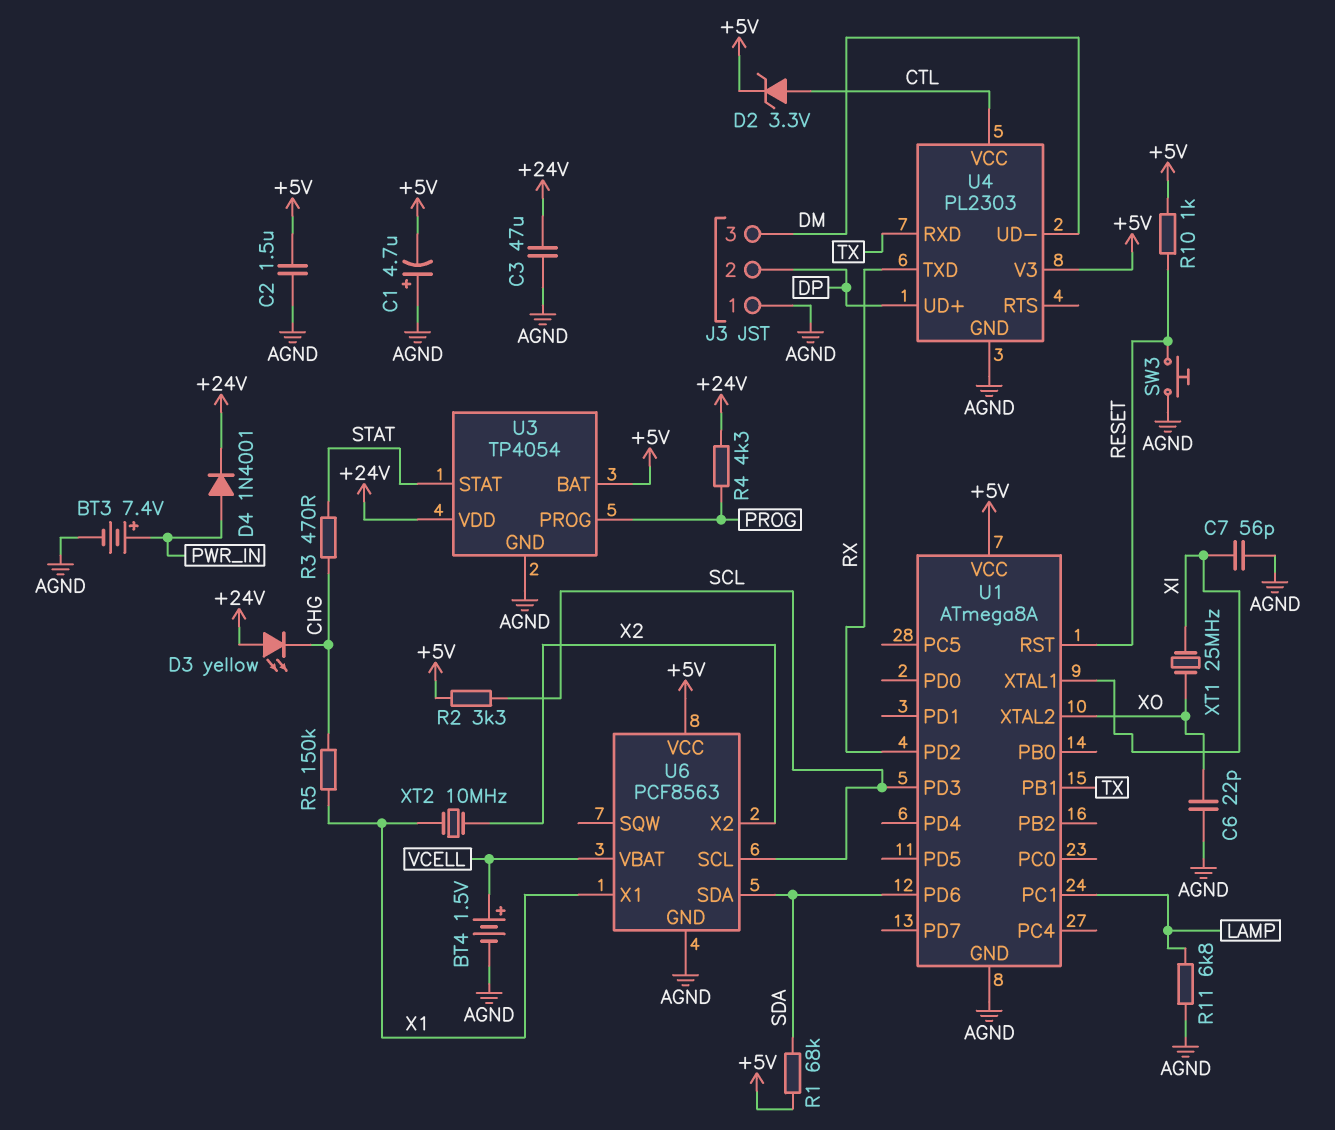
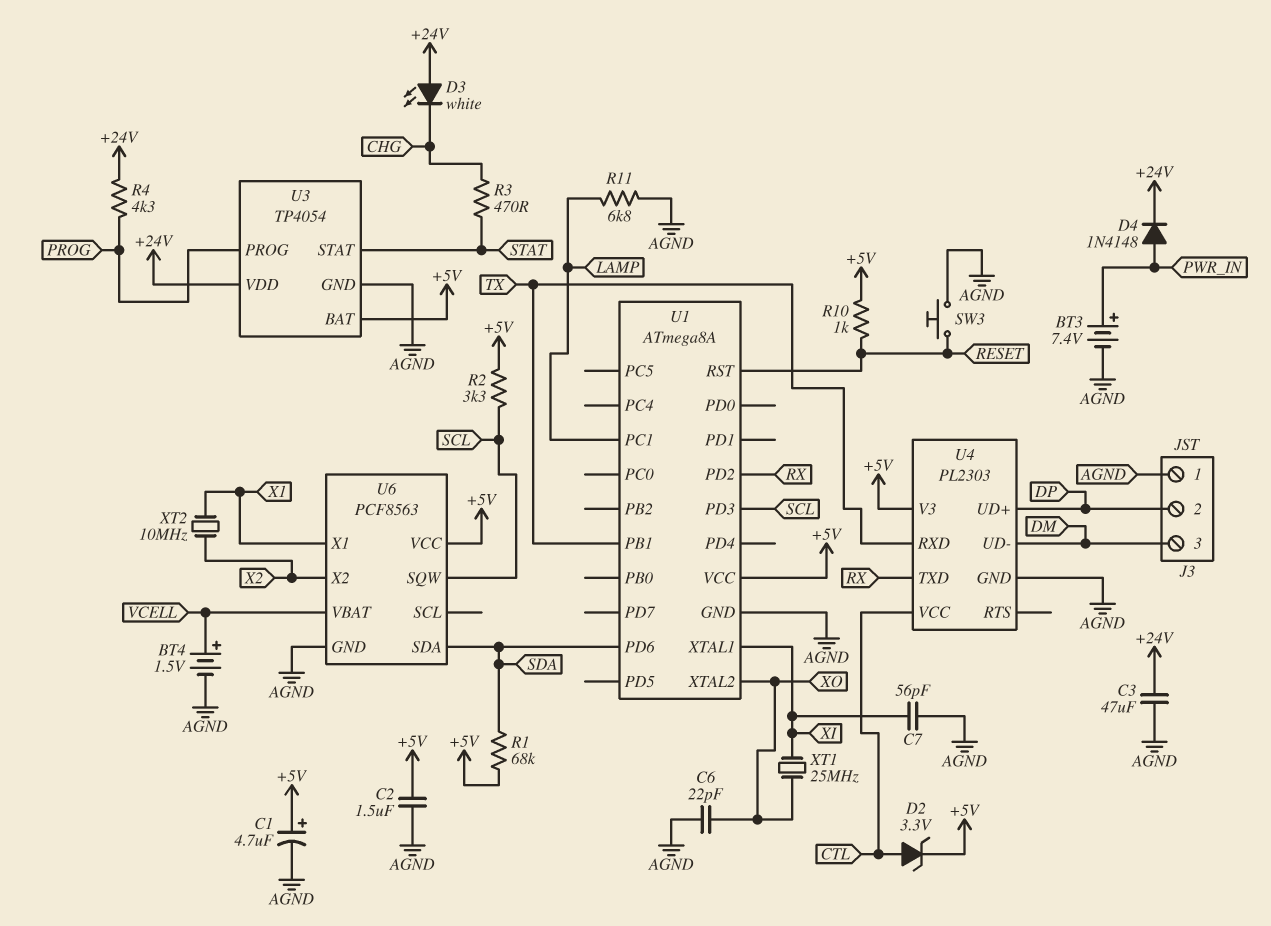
C1: 4.7uF (plus AGND, minus +5V) -> 4.7uF (plus +5V, minus AGND)
D3: LED yellow (A +24V, K CHG) -> LED white (A +24V, K CHG)
D4: diode 1N4001 (A PWR_IN, K +24V) -> diode 1N4148 (A PWR_IN, K +24V)
R5: 150k (CHG, X1) -> none
U6 pin SCL: SCL -> none
U6 pin SQW: none -> SCL

